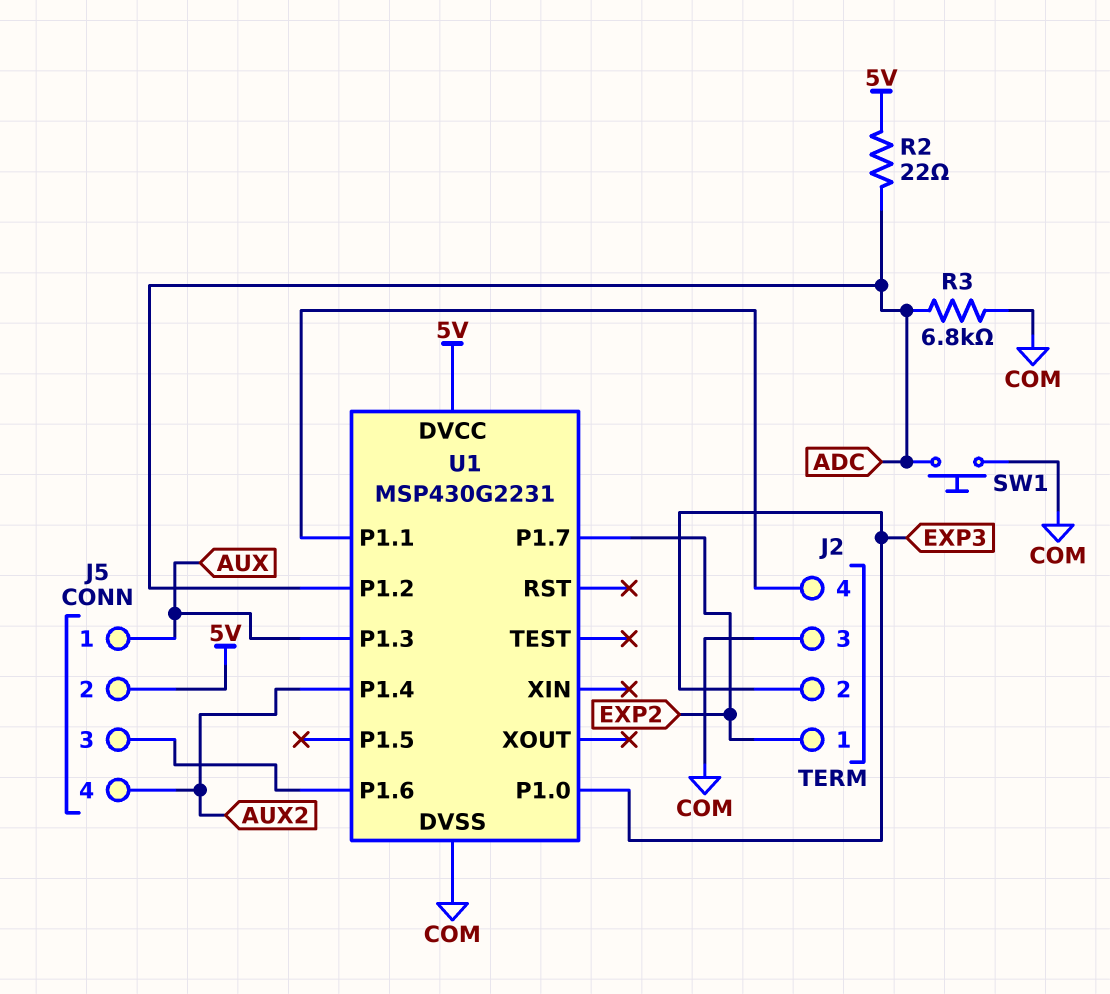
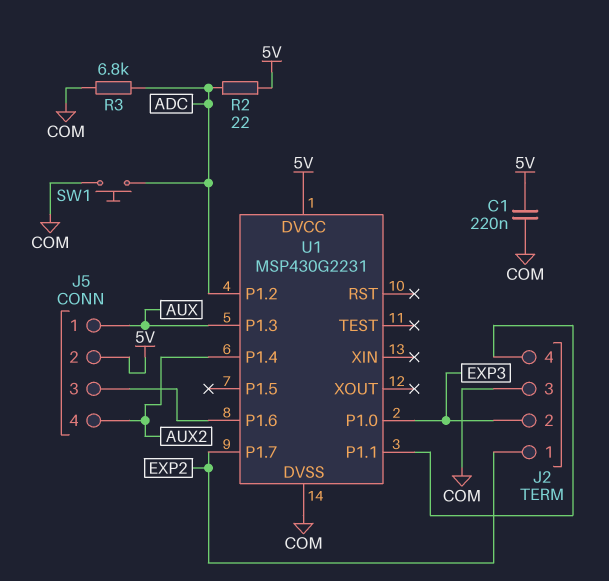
C1: none -> 220nF (5V, COM)

